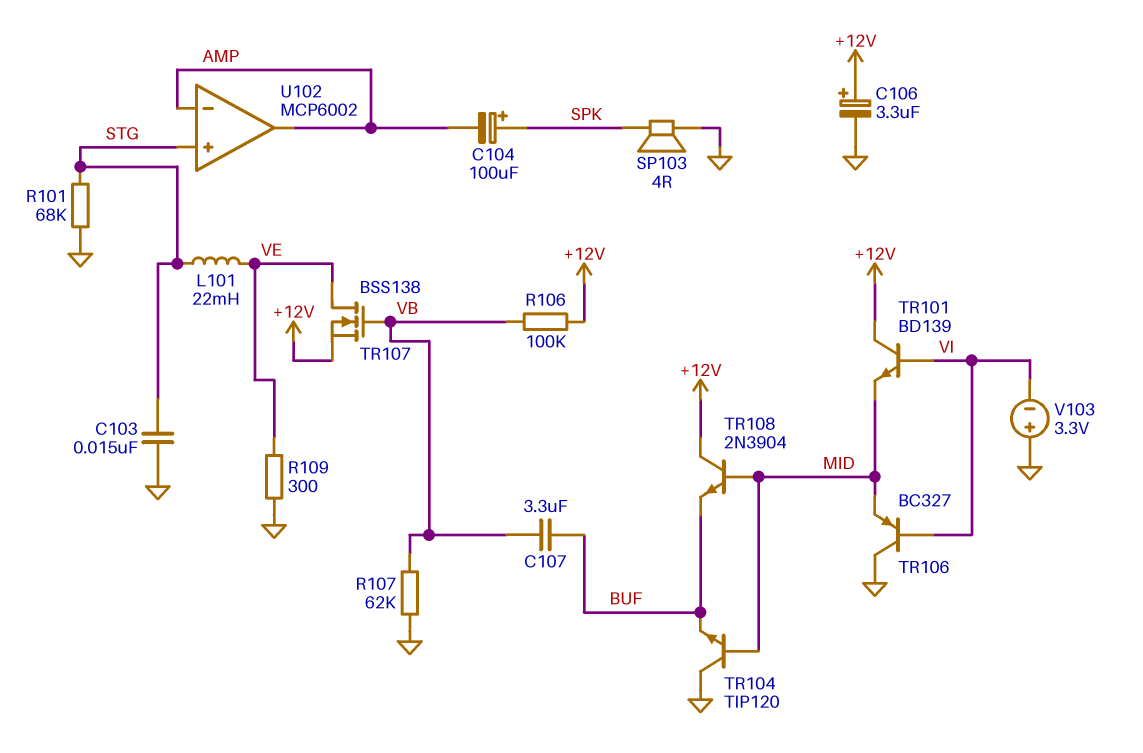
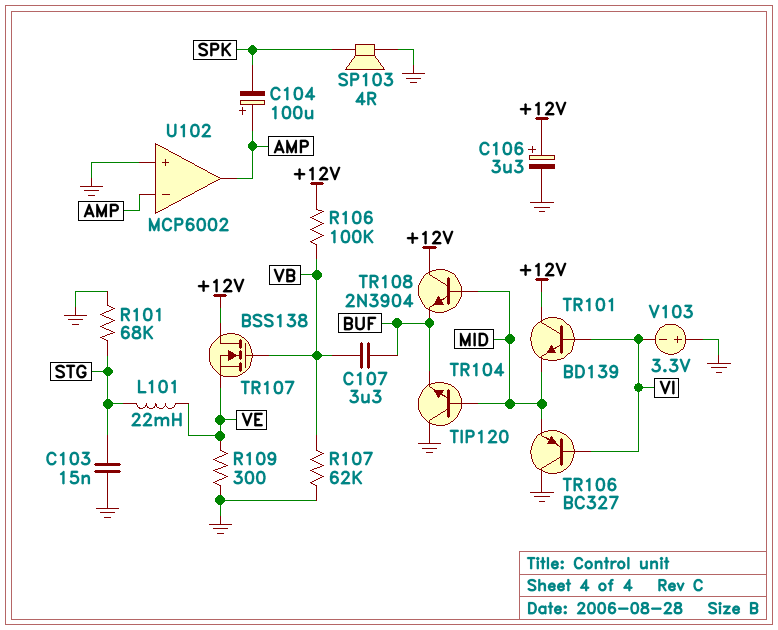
C104: 100uF (plus SPK, minus AMP) -> 100uF (plus AMP, minus SPK)
TR107: NMOS BSS138 (G VB, D VE, S +12V) -> NMOS BSS138 (G VB, D +12V, S VE)
U102 pin in+: STG -> GND

